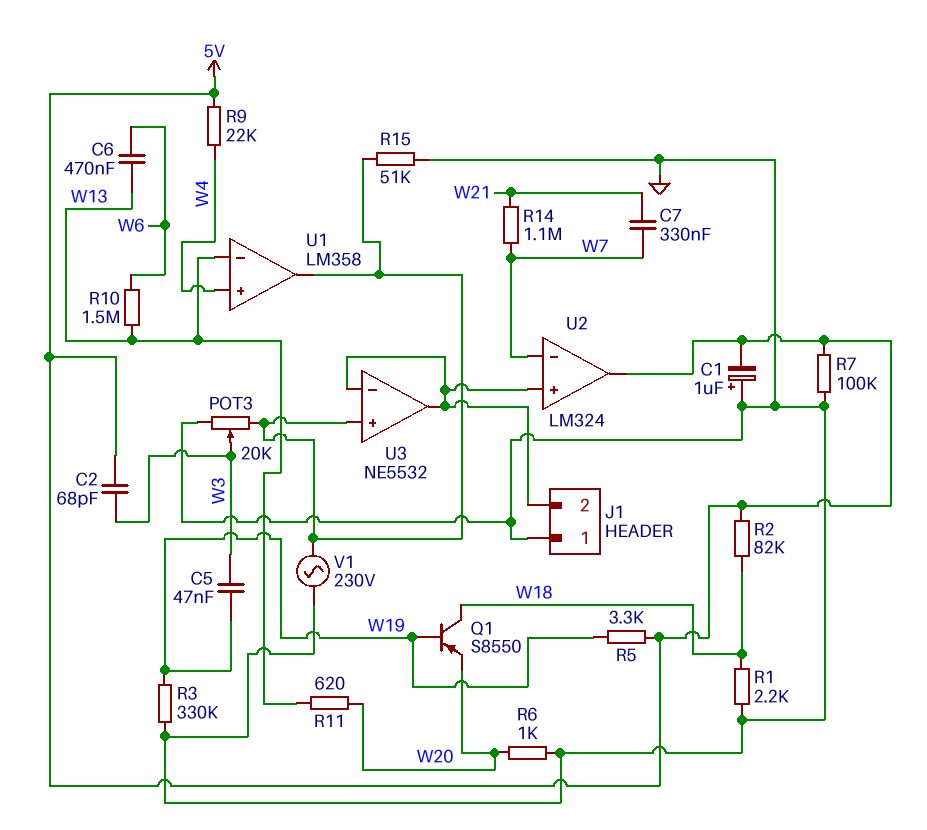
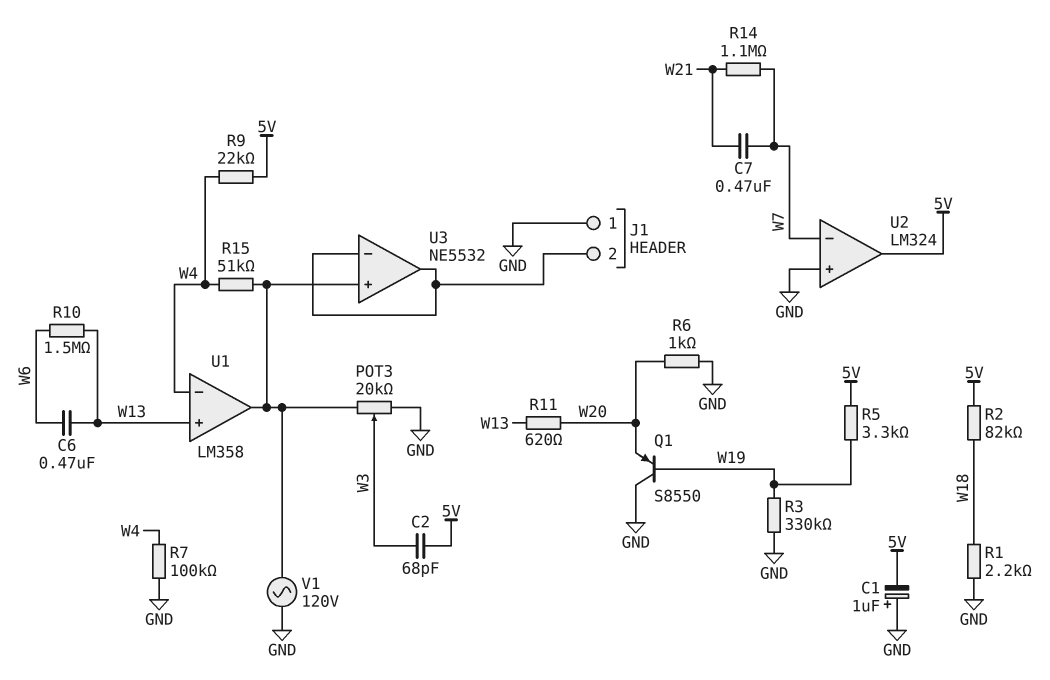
C5: 47nF (W3, W19) -> none
C7: 330nF (W7, W21) -> 470nF (W7, W21)
Q1: PNP S8550 (B W19, C W18, E W20) -> PNP S8550 (B W19, C GND, E W20)
R7: 100k (5V, GND) -> 100k (GND, W4)
R15: 51k (GND, U1/out) -> 51k (U1/out, W4)
U1 pin in+: W4 -> W13
U1 pin in-: W13 -> W4
U2 pin in+: J1/2 -> GND
V1: AC 230V (GND, U1/out) -> AC 120V (GND, U1/out)

